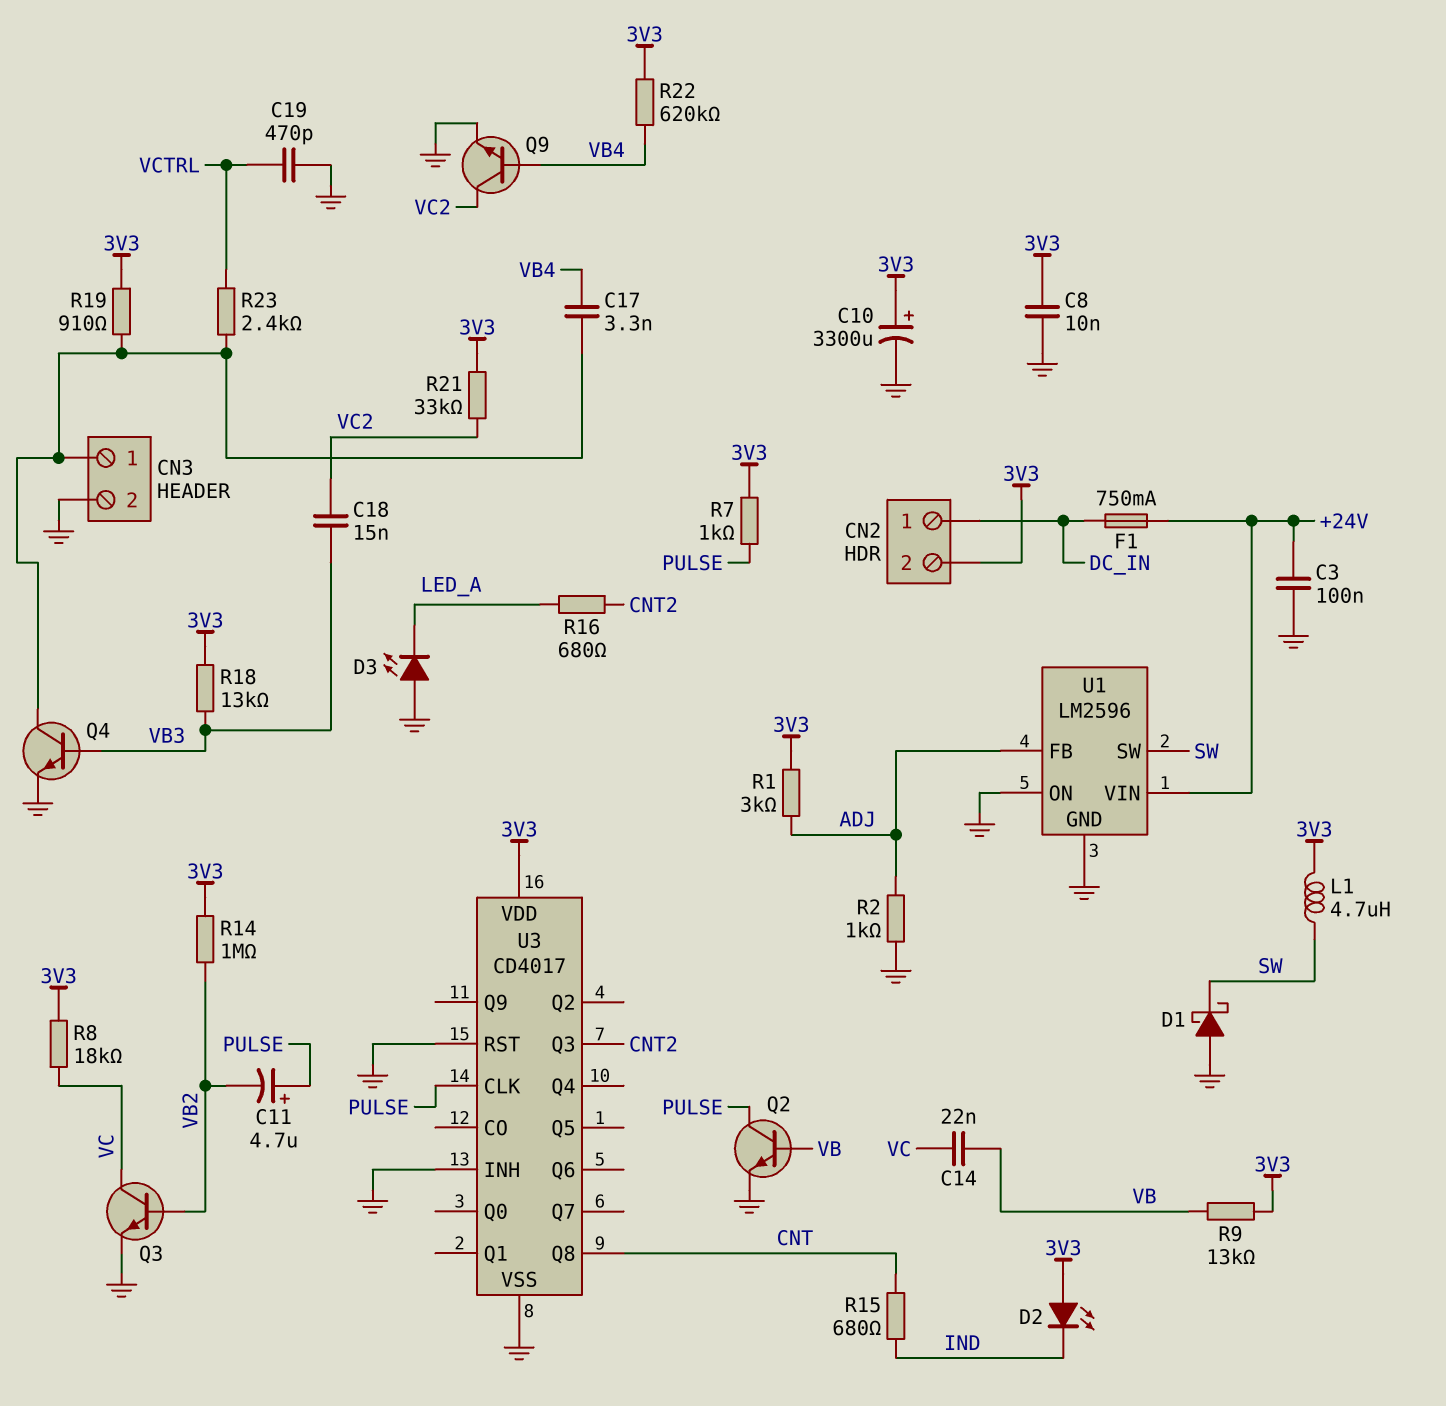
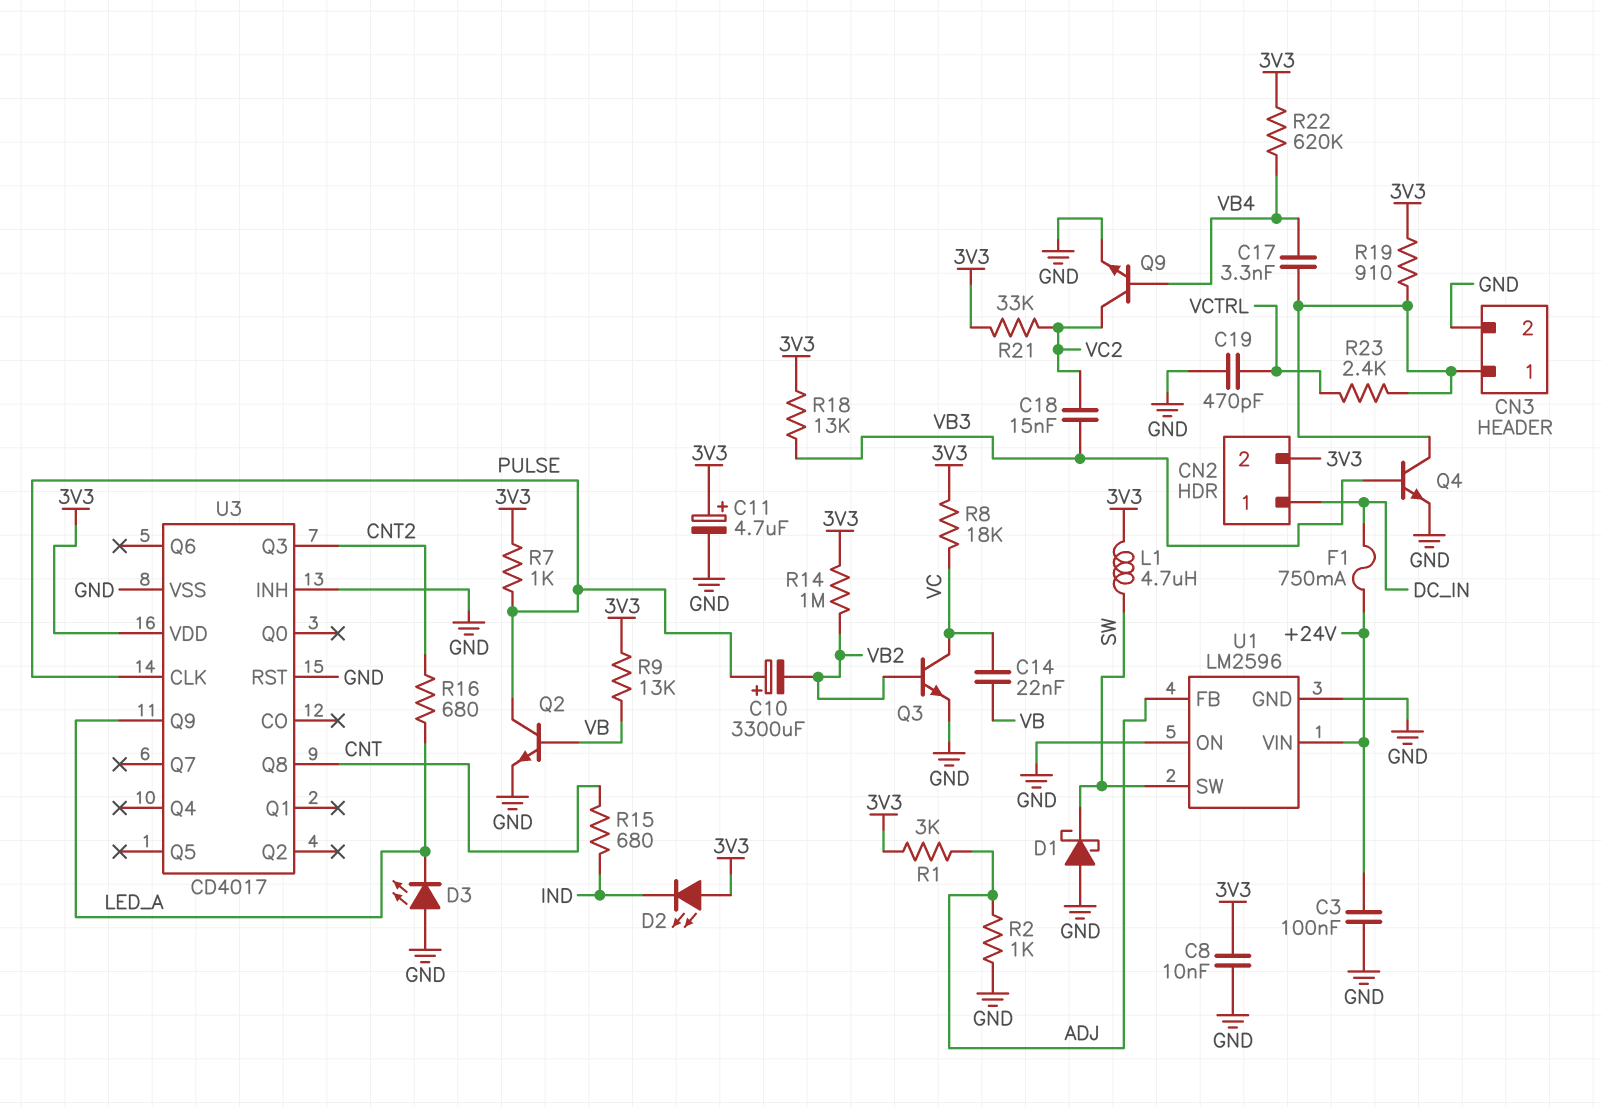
C10: 3300uF (plus 3V3, minus GND) -> 3300uF (plus PULSE, minus VB2)
C11: 4.7uF (plus PULSE, minus VB2) -> 4.7uF (plus 3V3, minus GND)
U3 pin Q9: none -> LED_A

